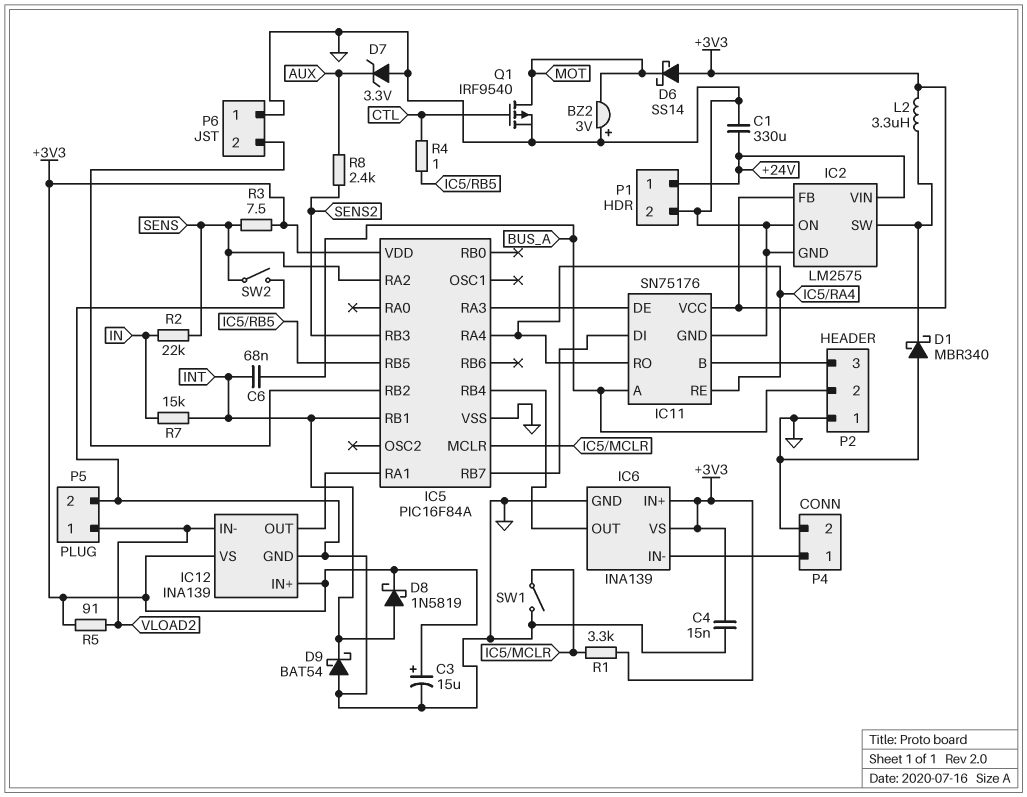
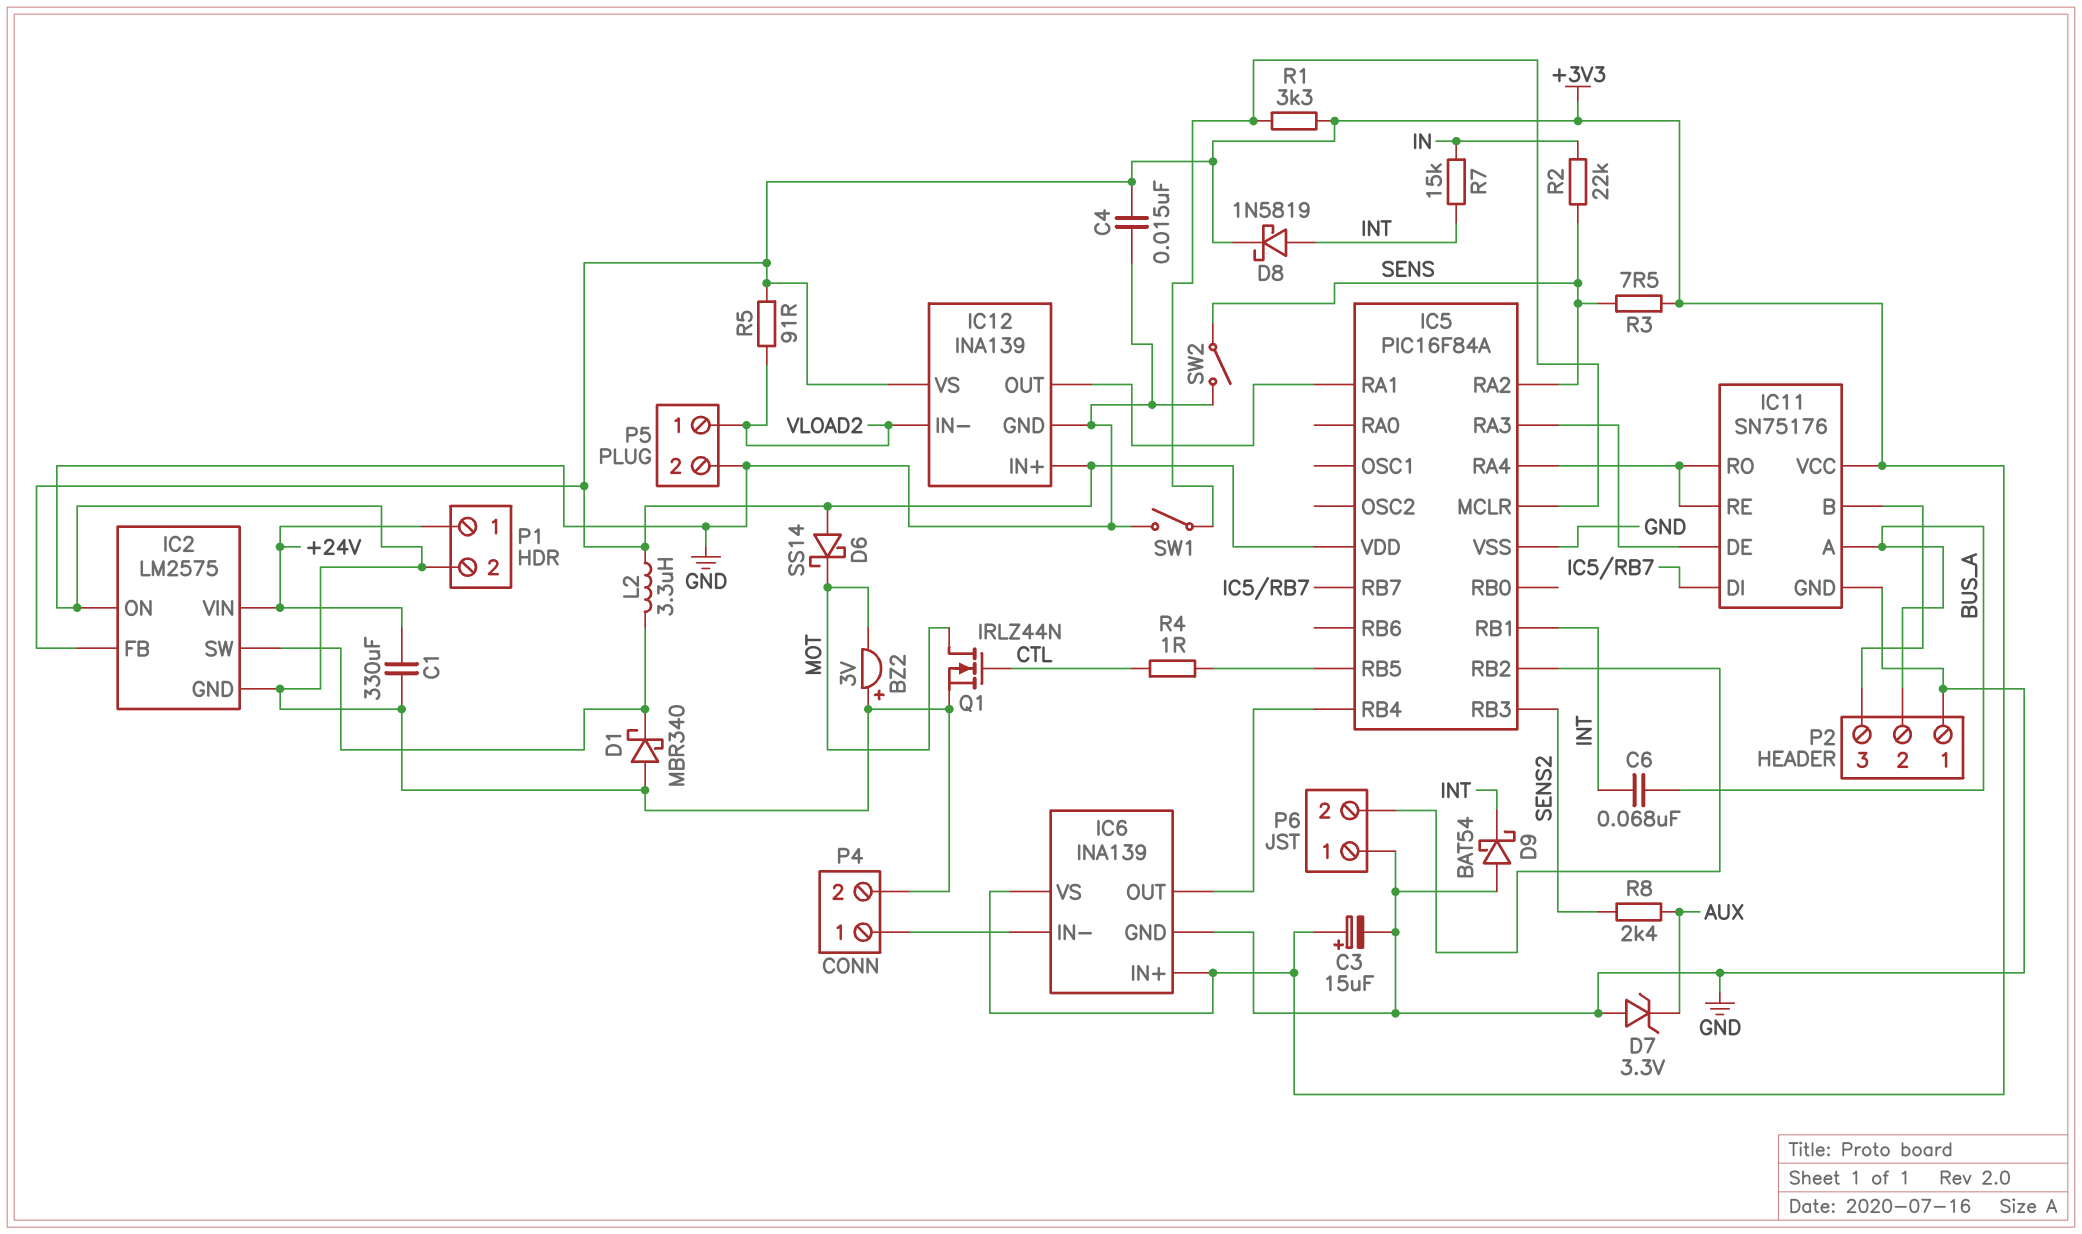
Q1: PMOS IRF9540 (G CTL, D MOT, S GND) -> NMOS IRLZ44N (G CTL, D MOT, S GND)

